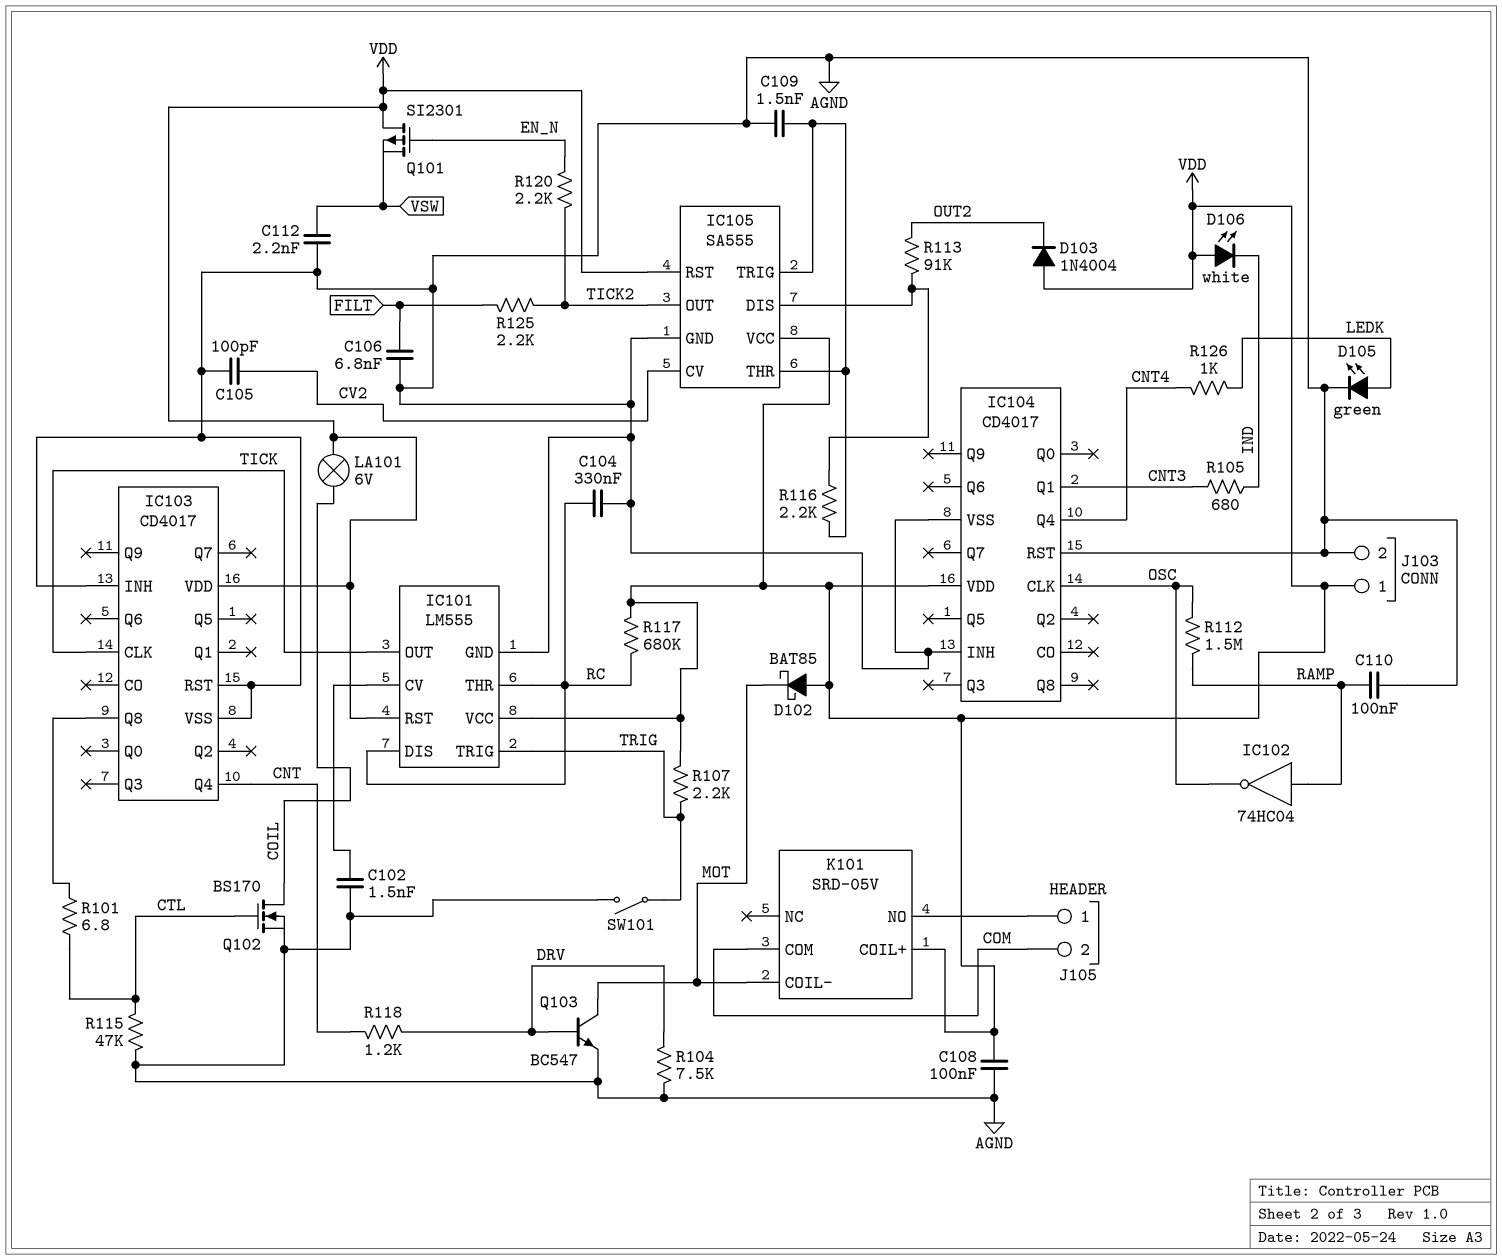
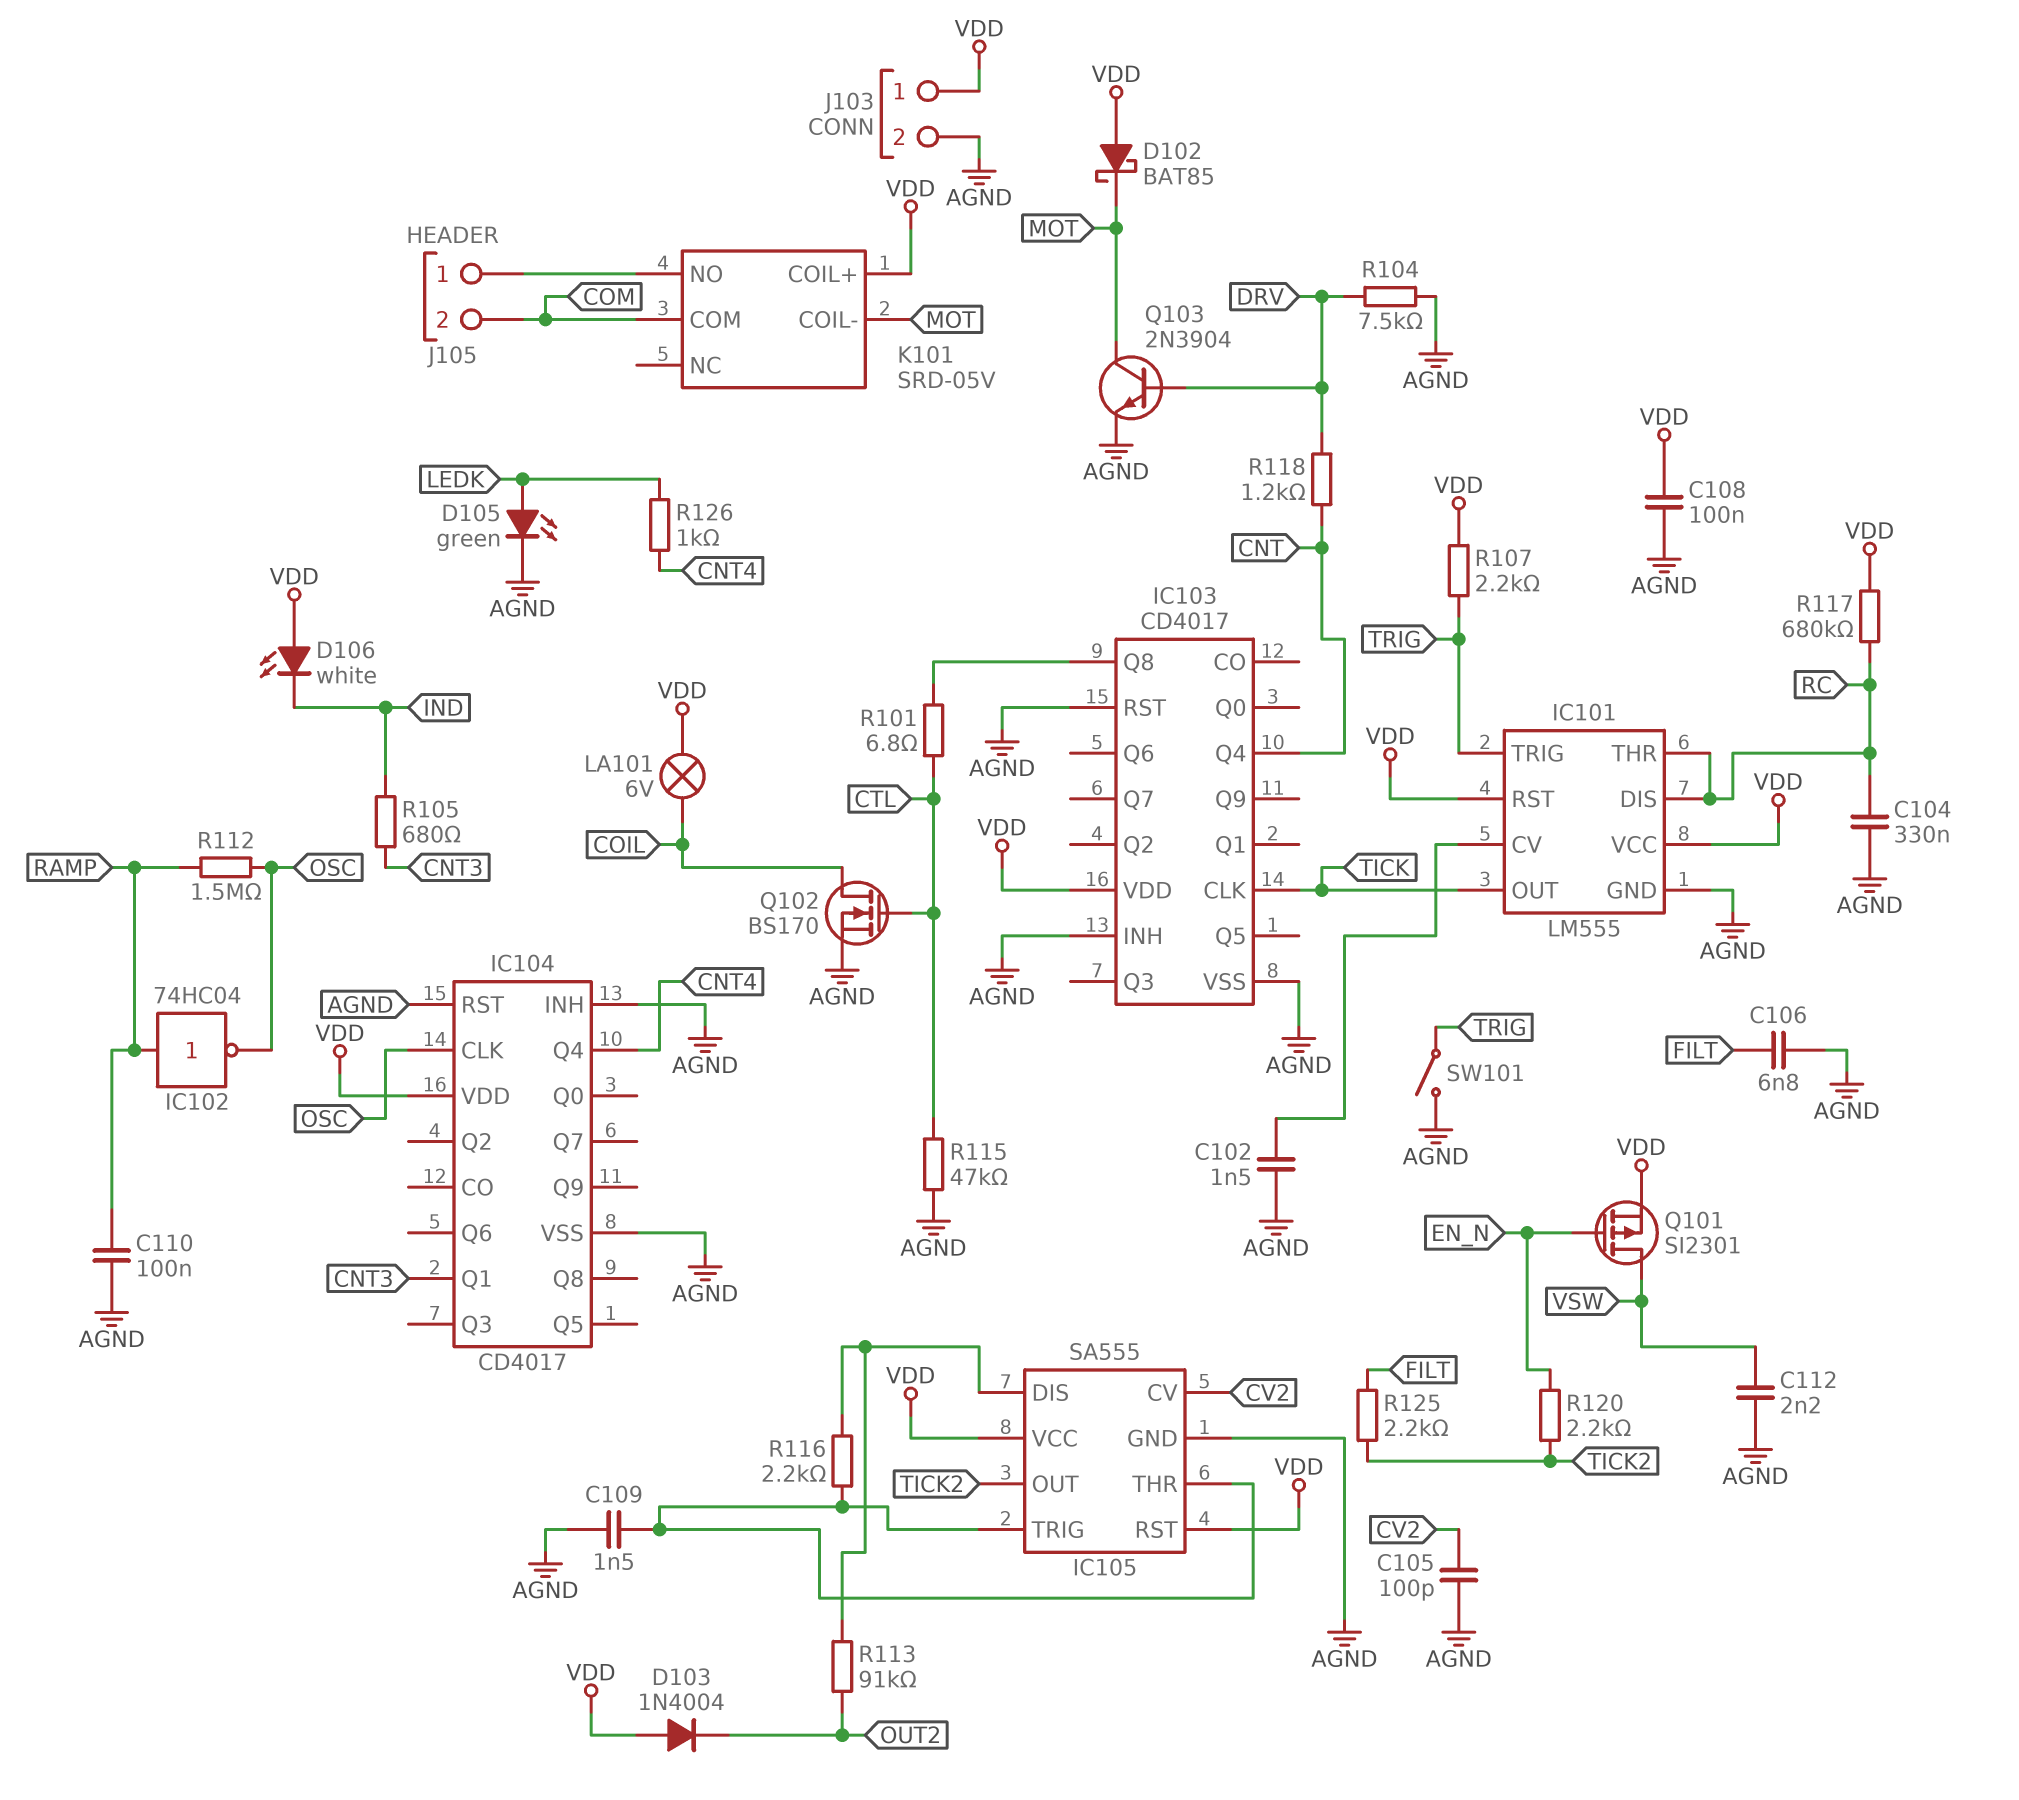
Q101: PMOS SI2301 (G EN_N, D VDD, S VSW) -> PMOS SI2301 (G EN_N, D VSW, S VDD)
Q103: NPN BC547 (B DRV, C MOT, E AGND) -> NPN 2N3904 (B DRV, C MOT, E AGND)

